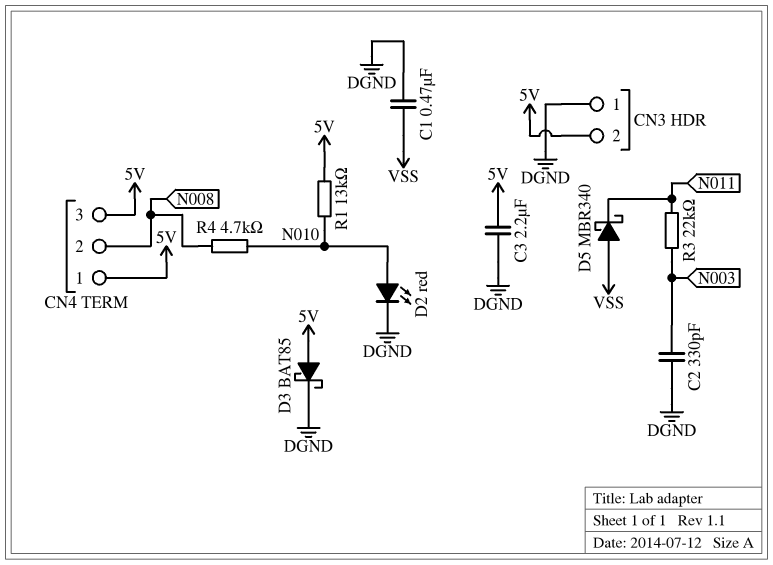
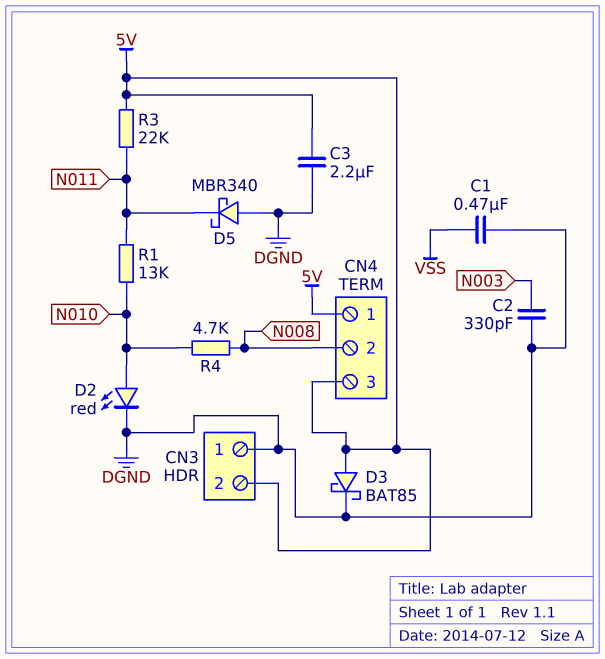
D5: schottky MBR340 (A VSS, K N011) -> schottky MBR340 (A DGND, K N011)
R1: 13k (5V, N010) -> 13k (N010, N011)
R3: 22k (N003, N011) -> 22k (5V, N011)

